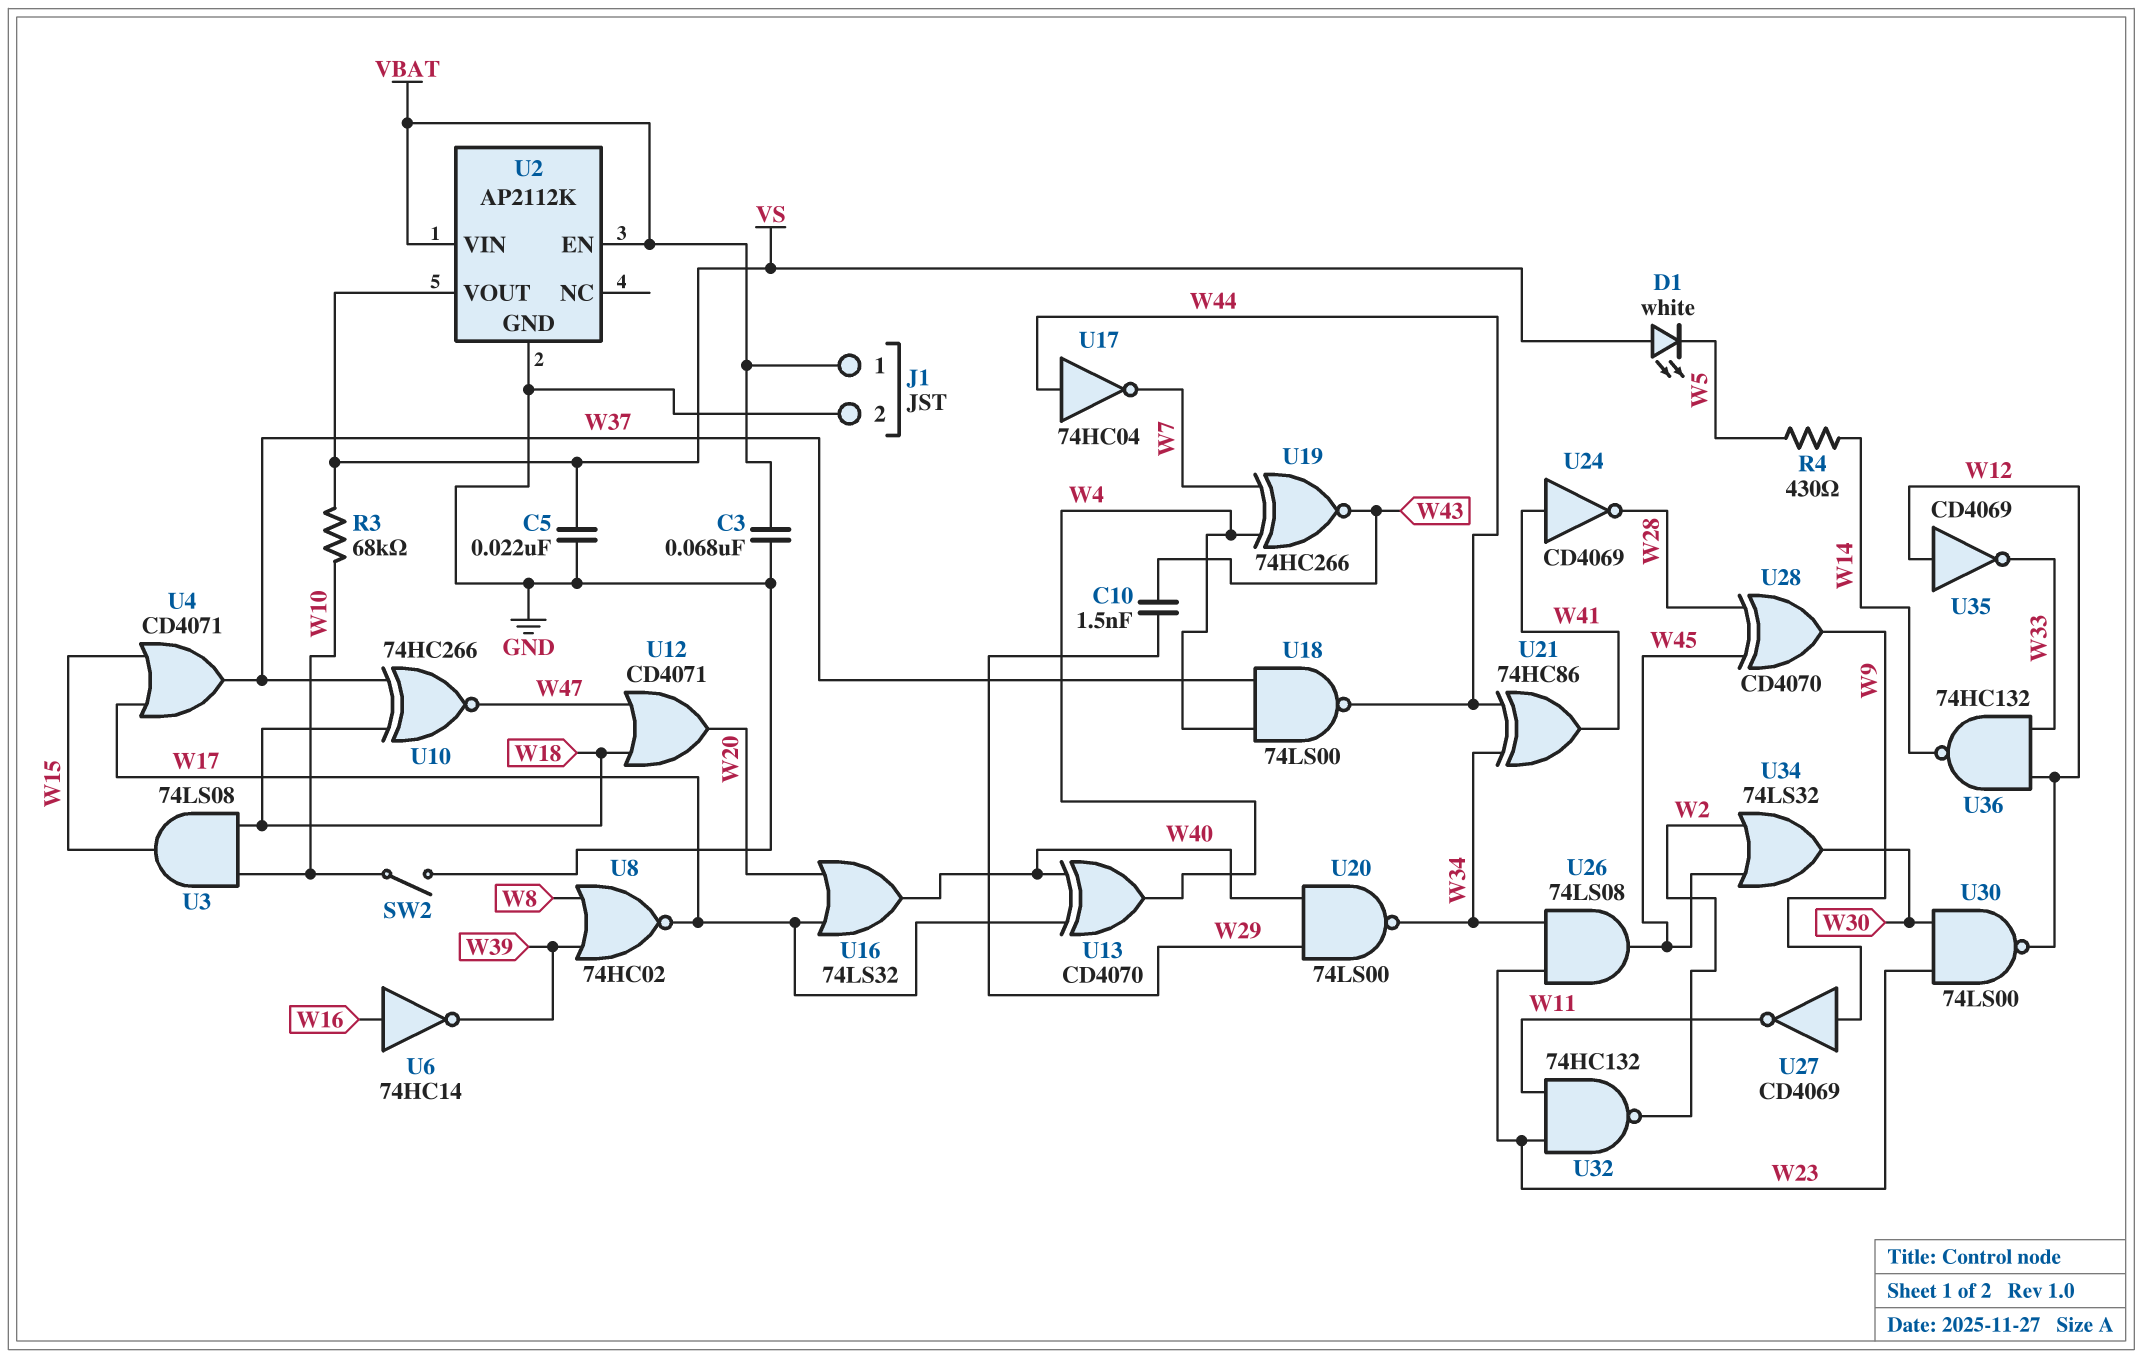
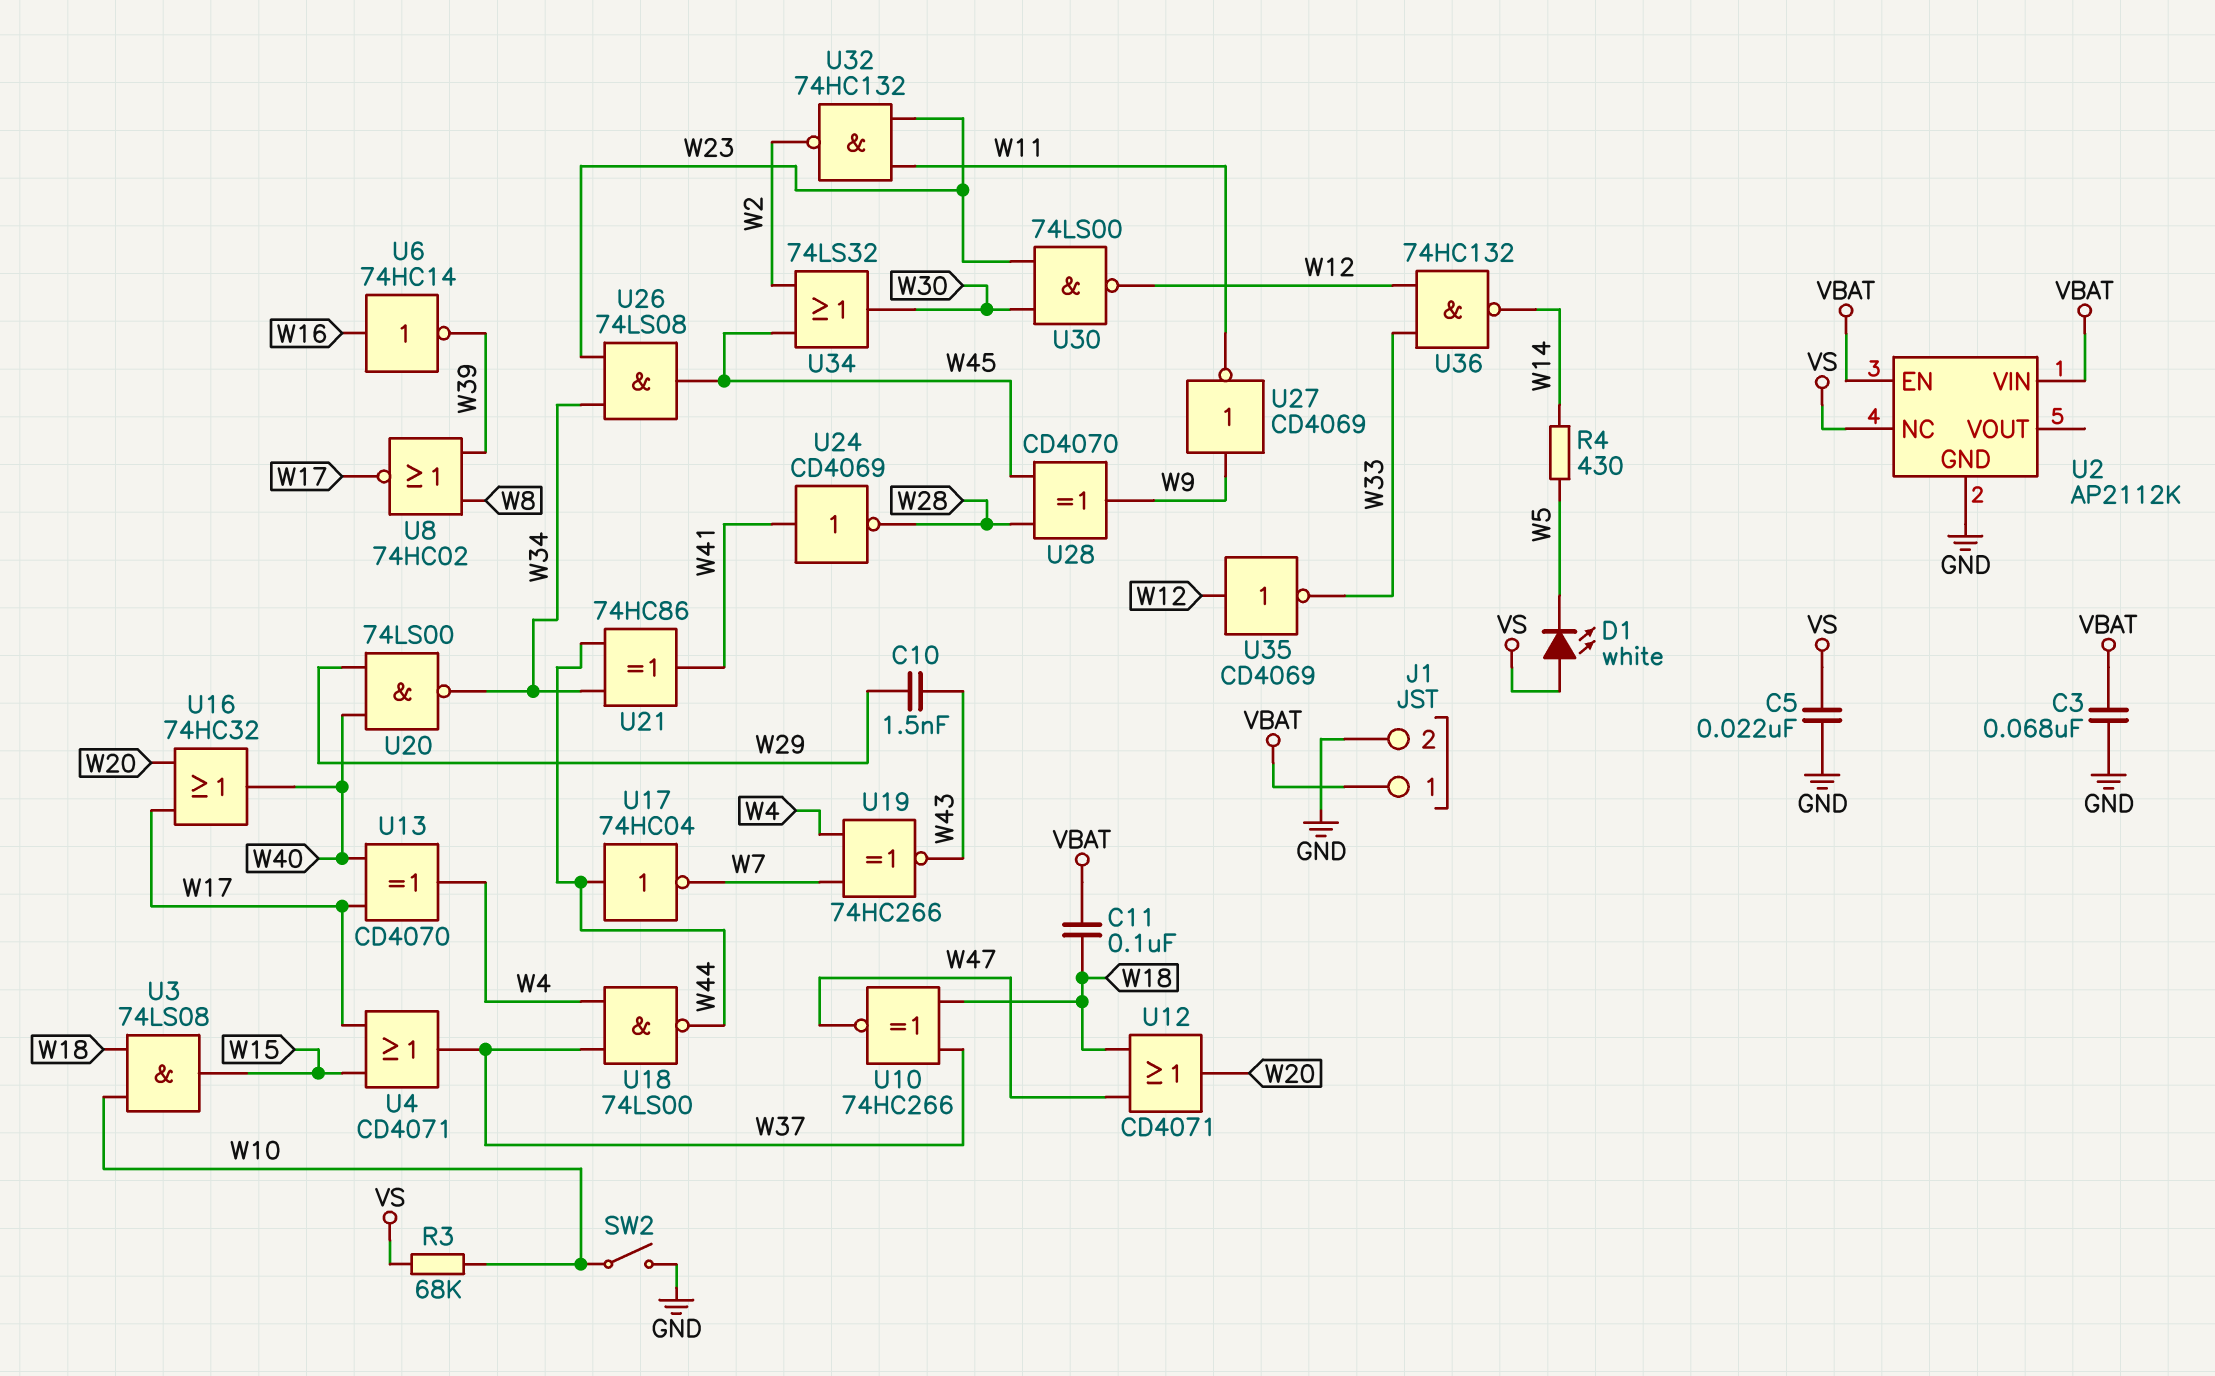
C11: none -> 100nF (VBAT, W18)
U2 pin NC: none -> VS
U2 pin VOUT: VS -> none
U16: OR 74LS32 (in W17, in W20, out W40) -> OR 74HC32 (in W17, in W20, out W40)

